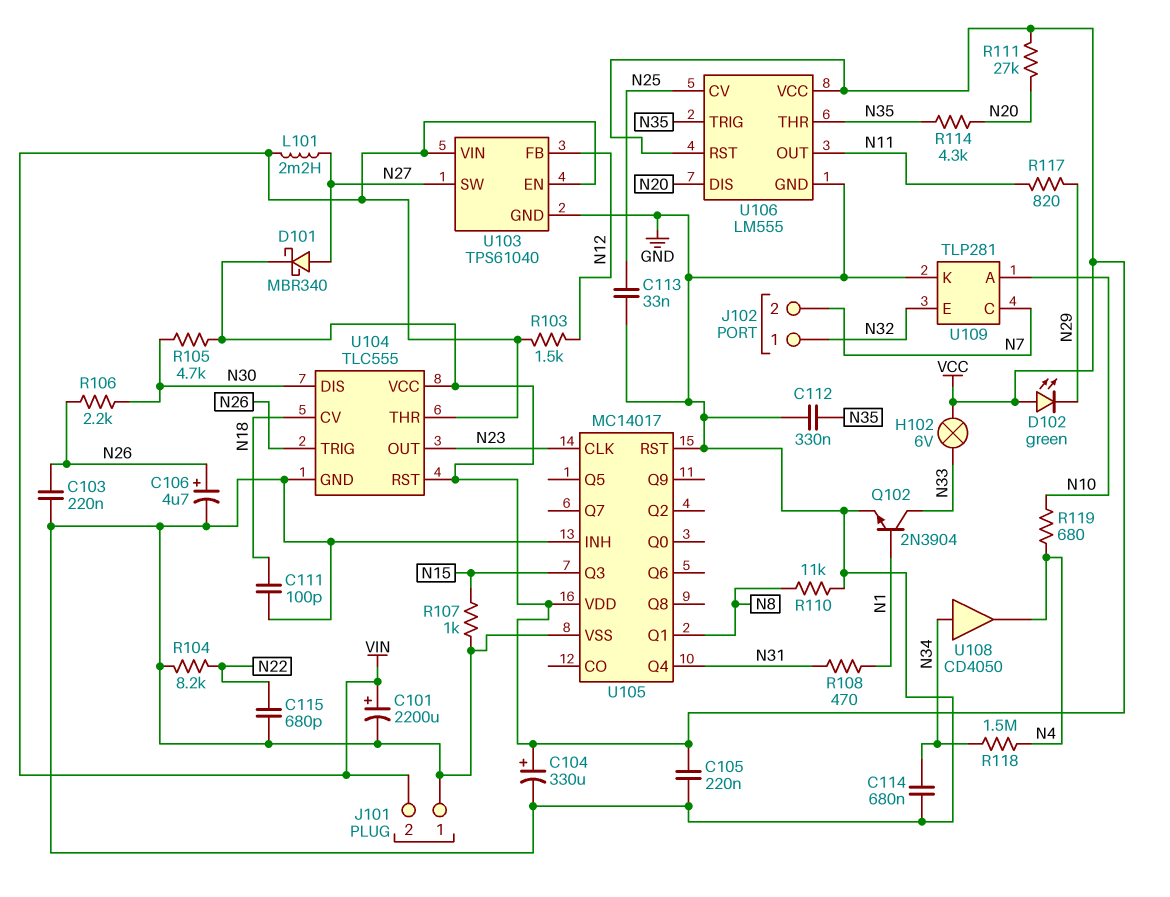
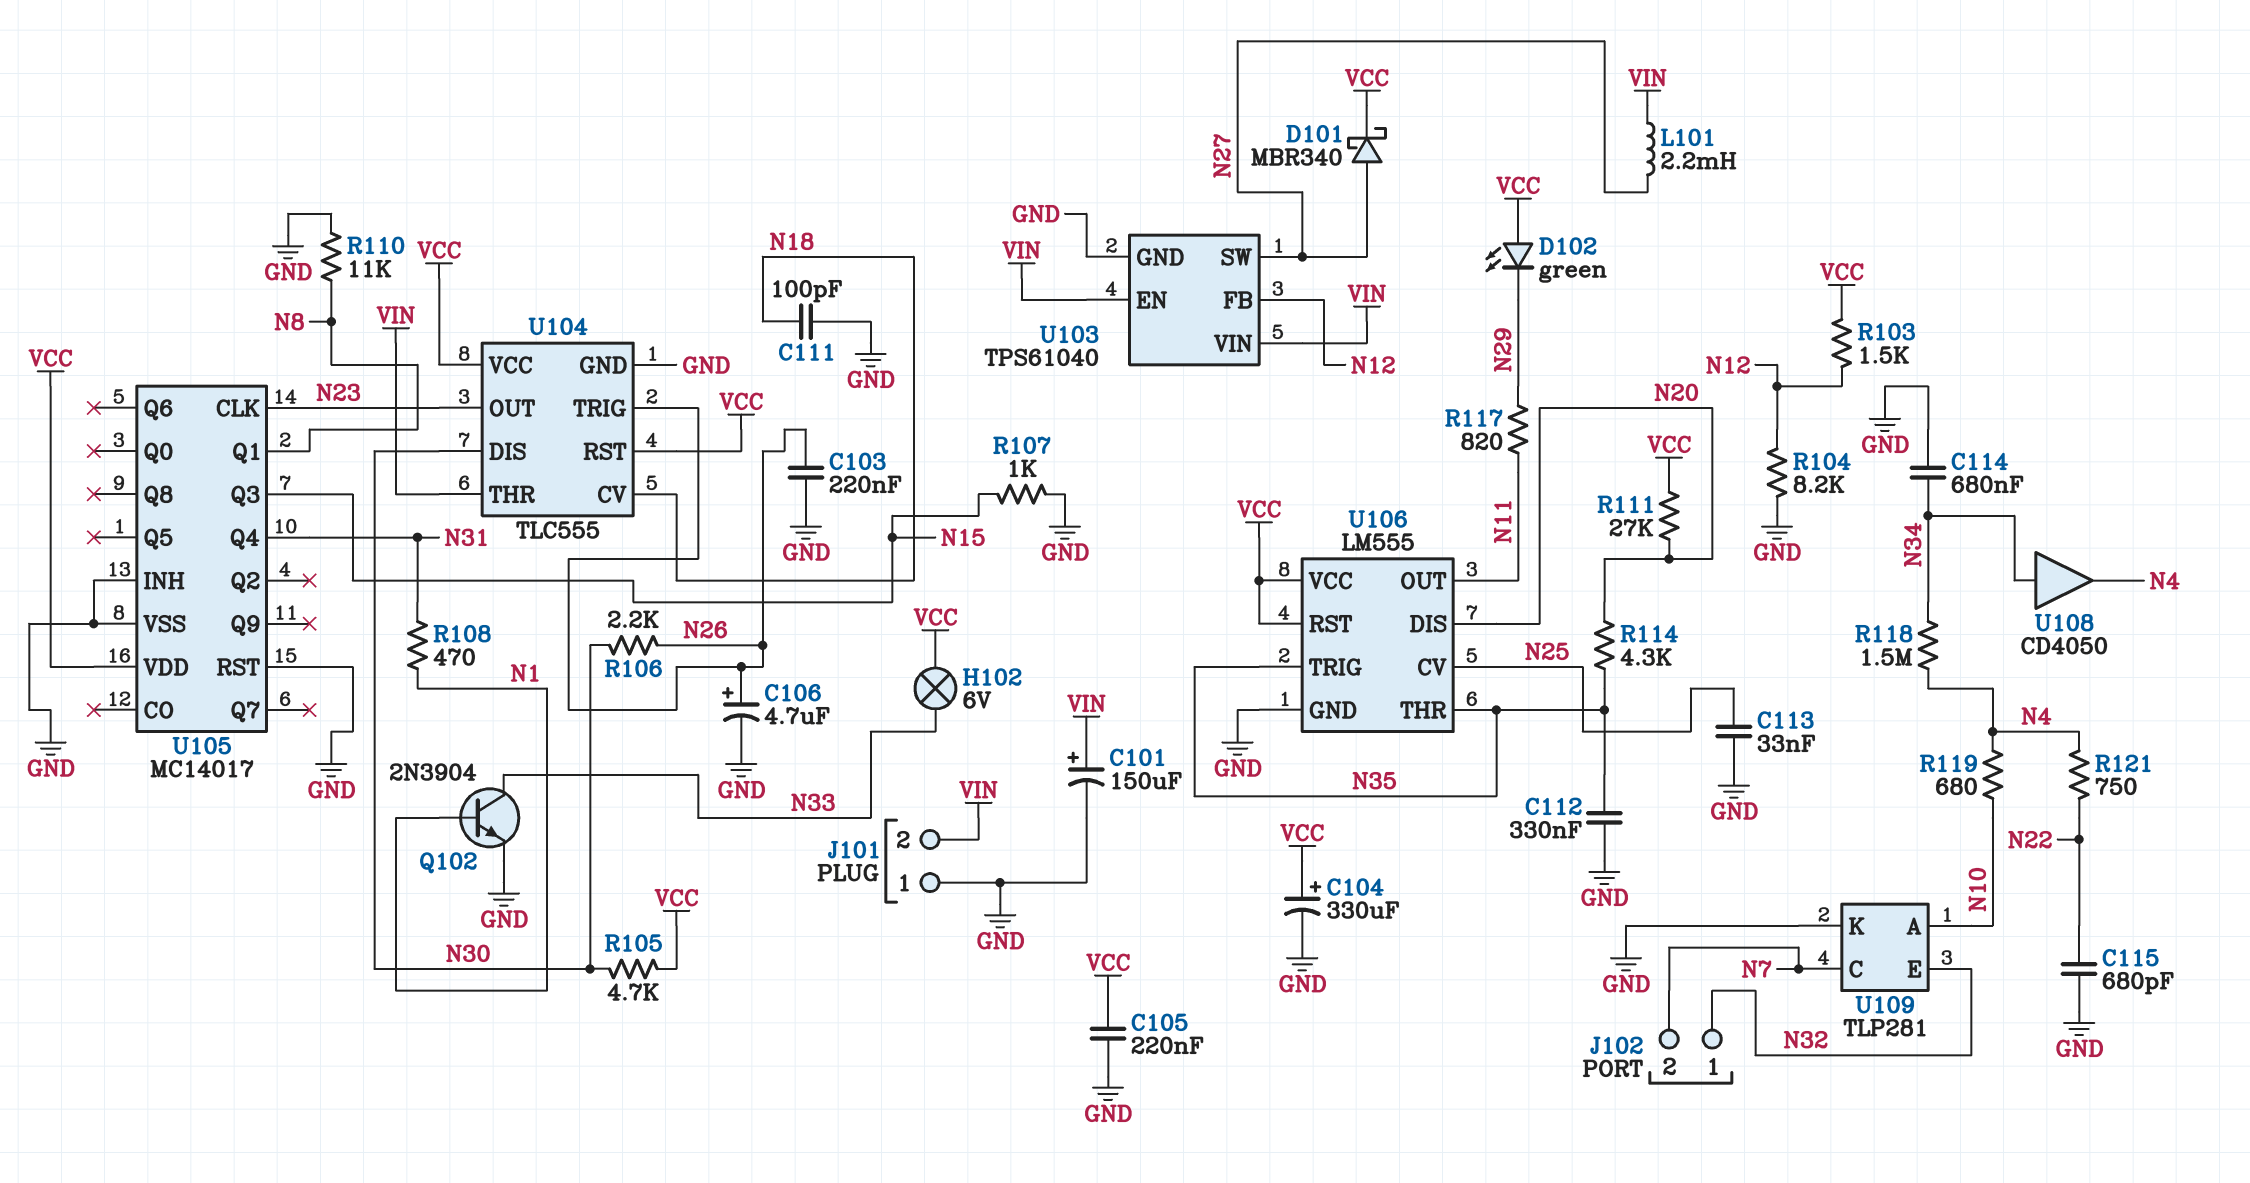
C101: 2200uF (plus VIN, minus GND) -> 150uF (plus VIN, minus GND)
R103: 1.5k (N12, VIN) -> 1.5k (N12, VCC)
R104: 8.2k (GND, N22) -> 8.2k (GND, N12)
R121: none -> 750 (N4, N22)

